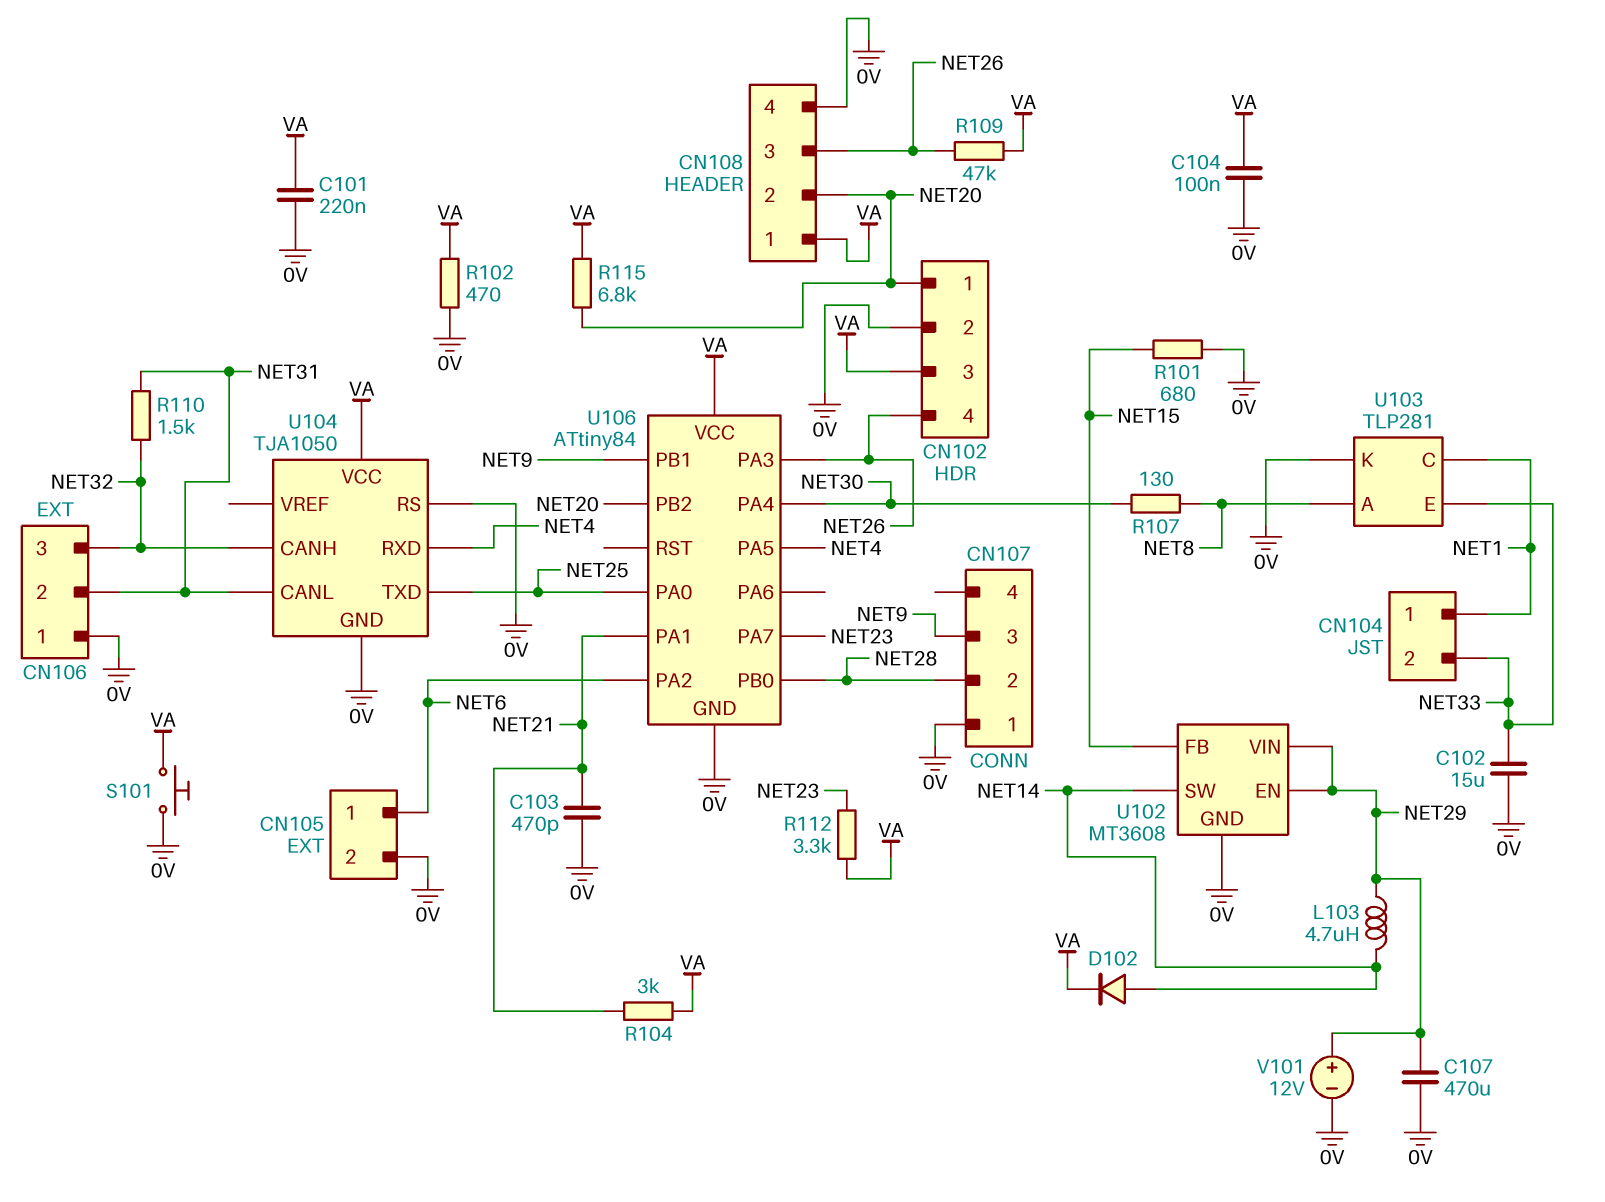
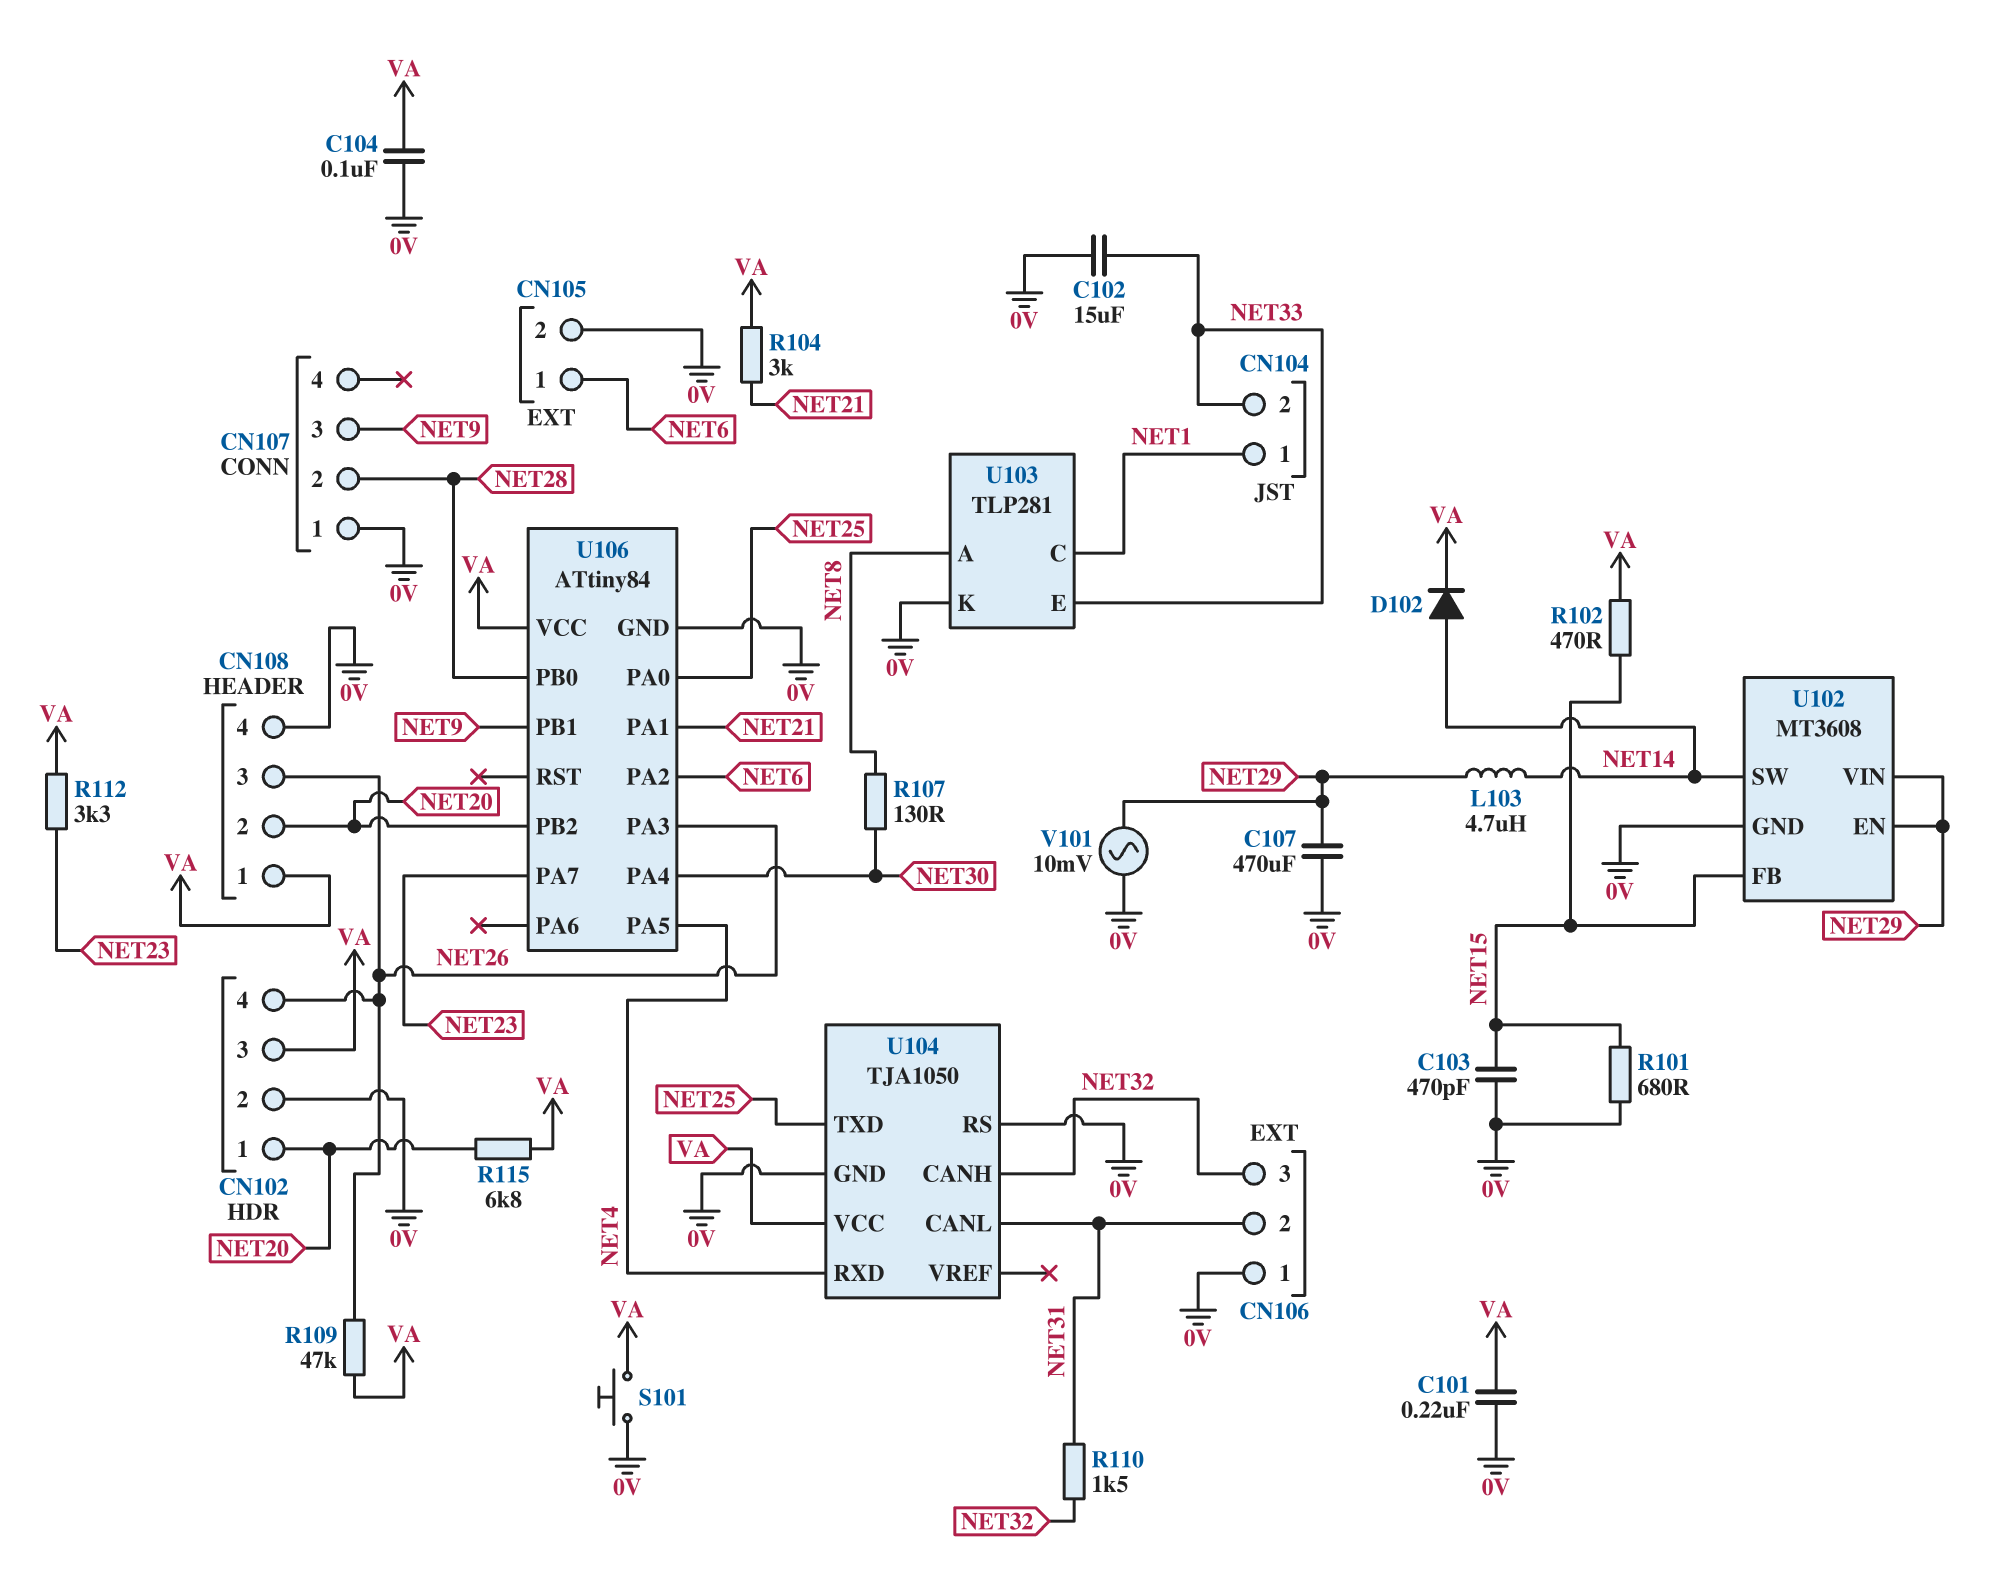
C103: 470pF (0V, NET21) -> 470pF (0V, NET15)
R102: 470 (0V, VA) -> 470 (NET15, VA)
V101: 12V (plus NET29, minus 0V) -> AC 10mV (0V, NET29)

